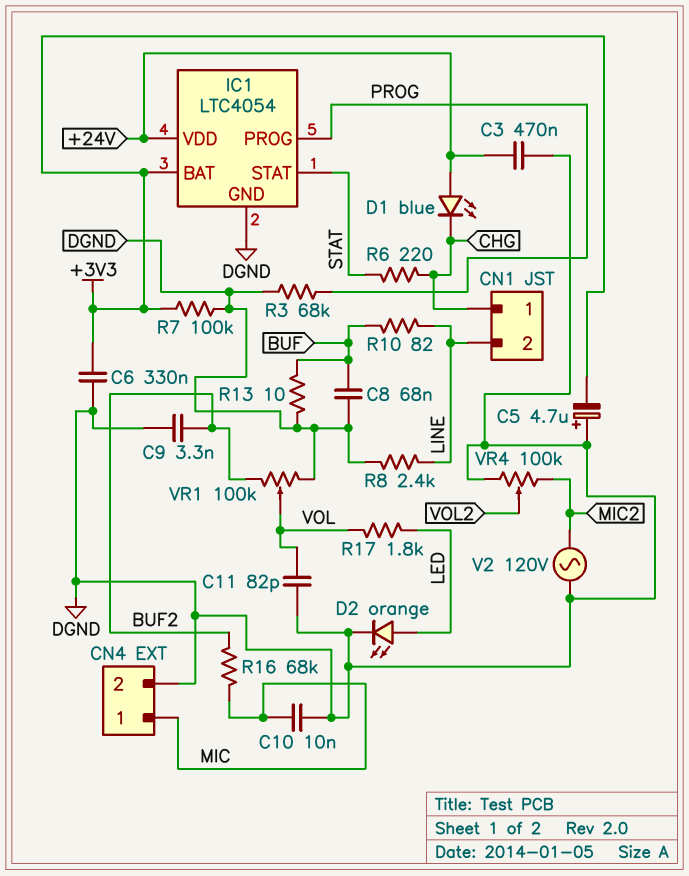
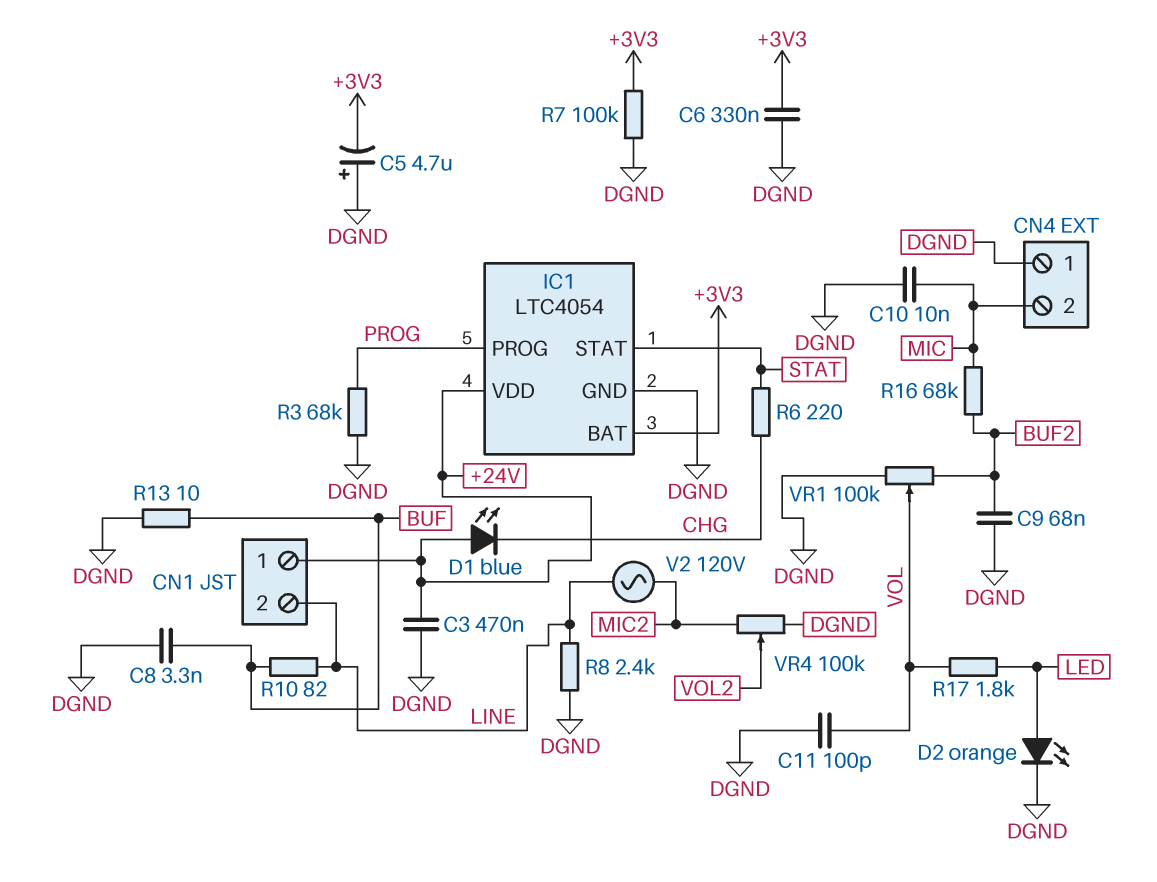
C8: 68nF (BUF, DGND) -> 3.3nF (BUF, DGND)
C9: 3.3nF (BUF2, DGND) -> 68nF (BUF2, DGND)
C11: 82pF (DGND, VOL) -> 100pF (DGND, VOL)
CN1 pin 1: CHG -> +24V
CN4 pin 1: MIC -> DGND
CN4 pin 2: DGND -> MIC
V2: AC 120V (DGND, MIC2) -> AC 120V (LINE, MIC2)

